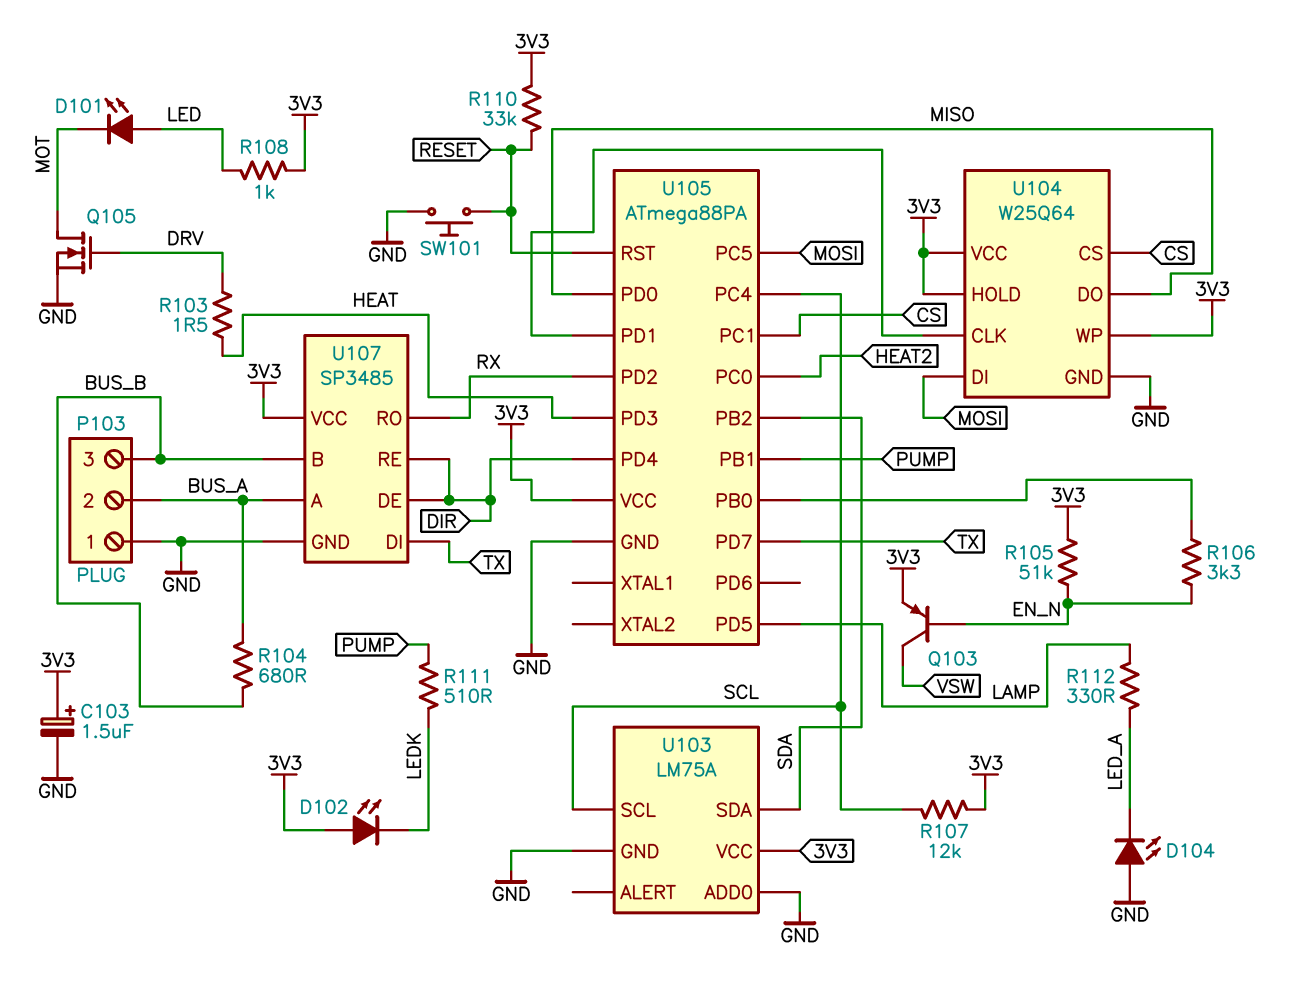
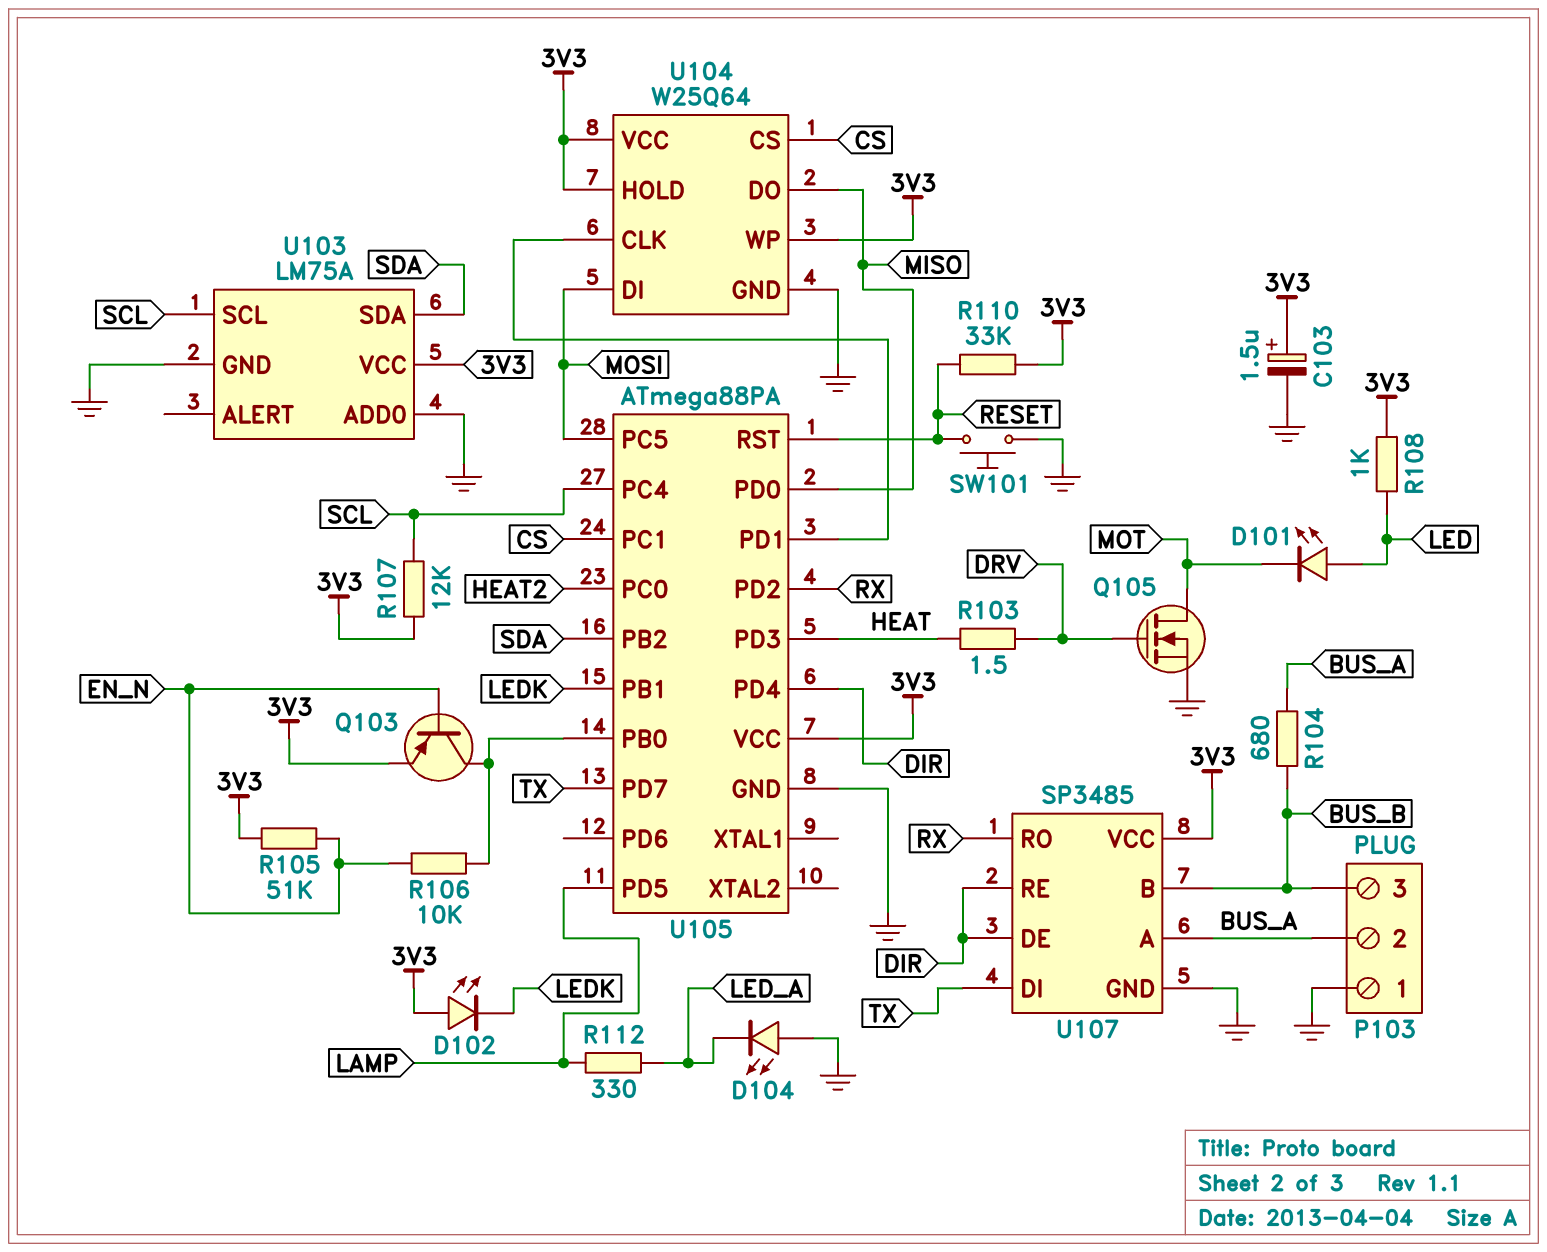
Q103: PNP (B EN_N, C VSW, E 3V3) -> PNP (B EN_N, C U105/PB0, E 3V3)
R106: 3.3k (EN_N, U105/PB0) -> 10k (EN_N, U105/PB0)
R111: 510 (LEDK, PUMP) -> none
U105 pin PB1: PUMP -> LEDK

